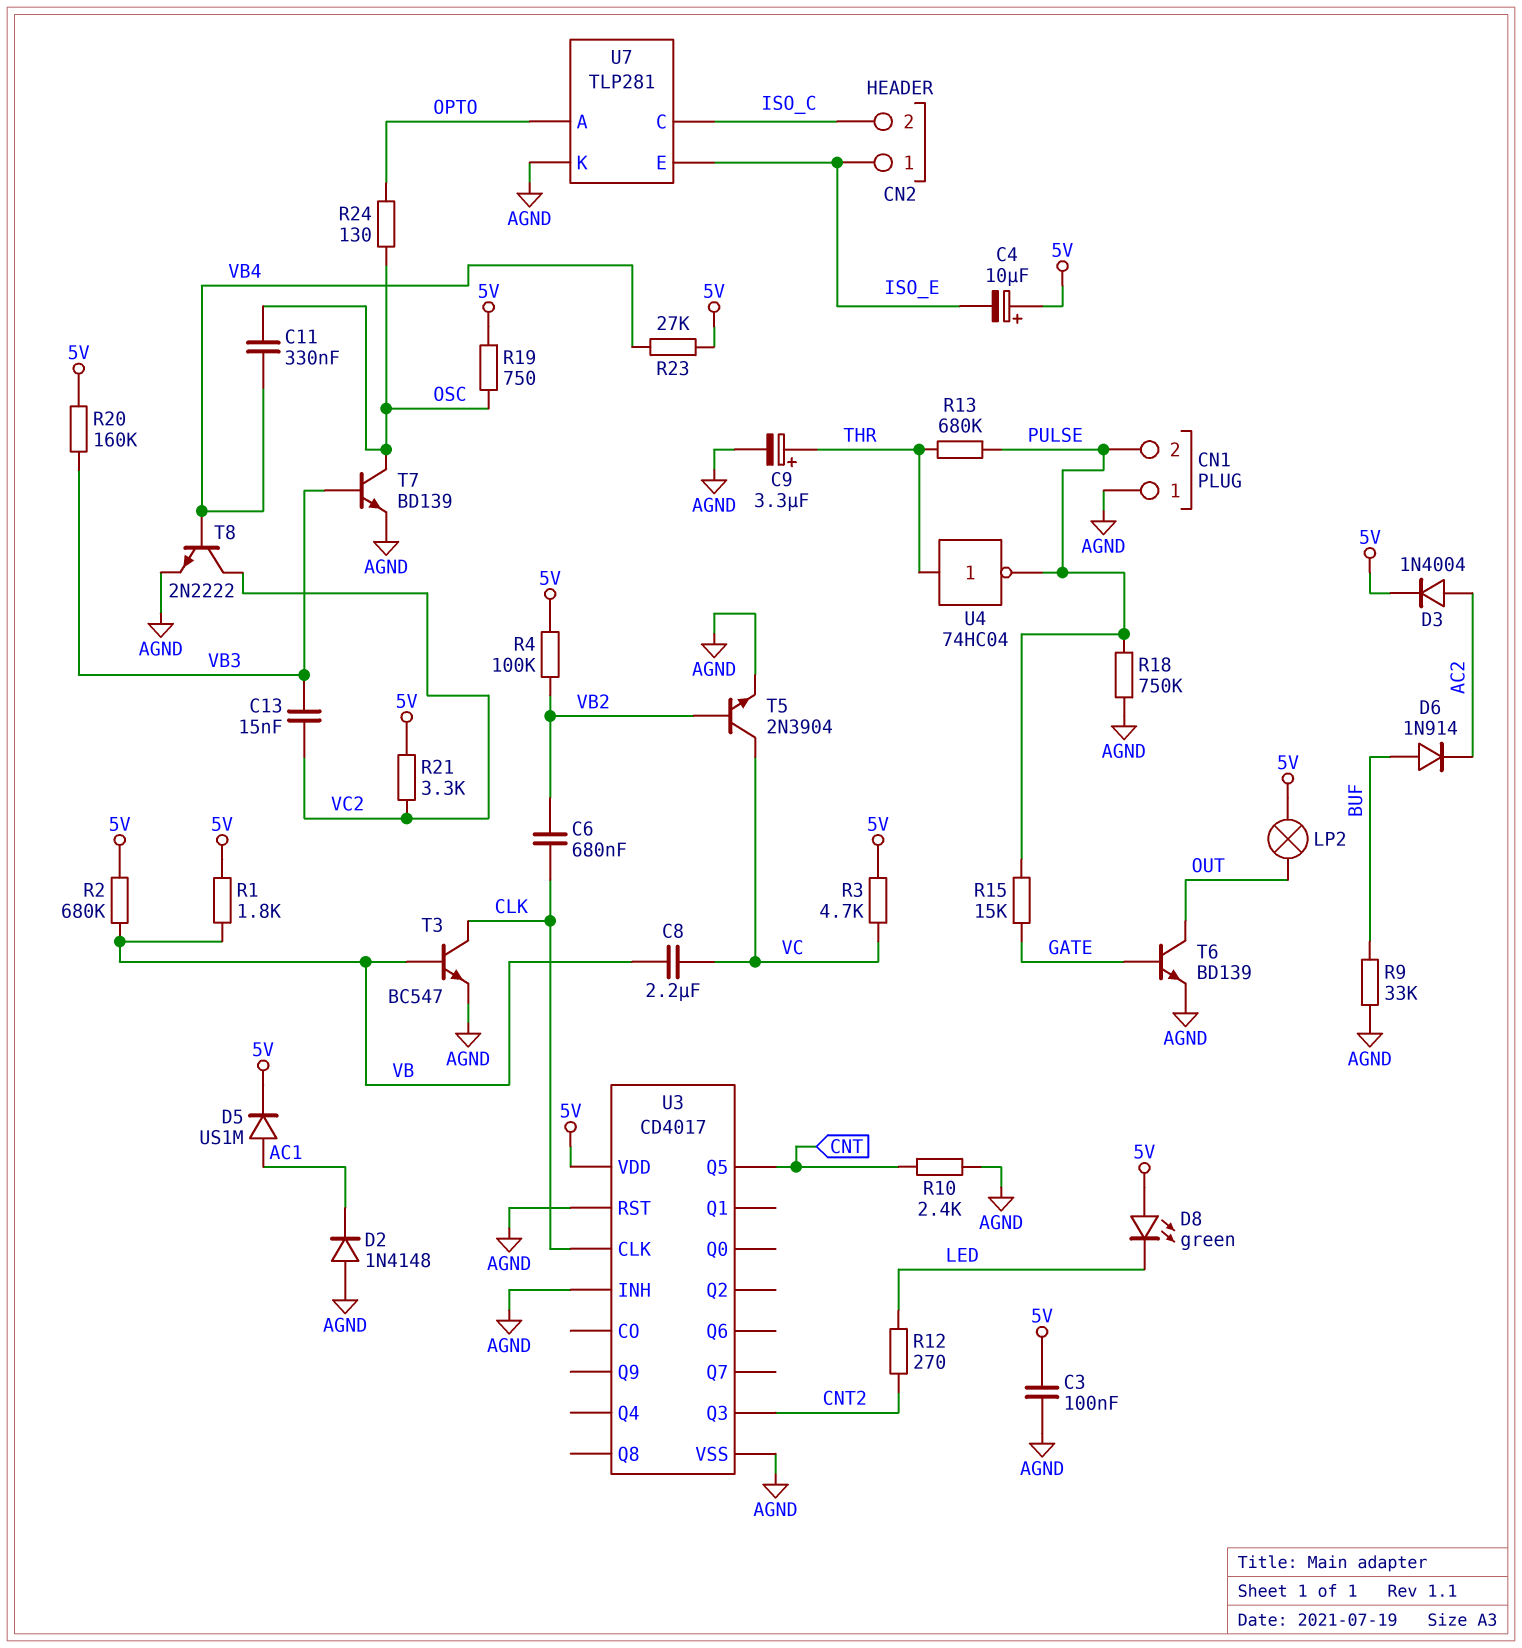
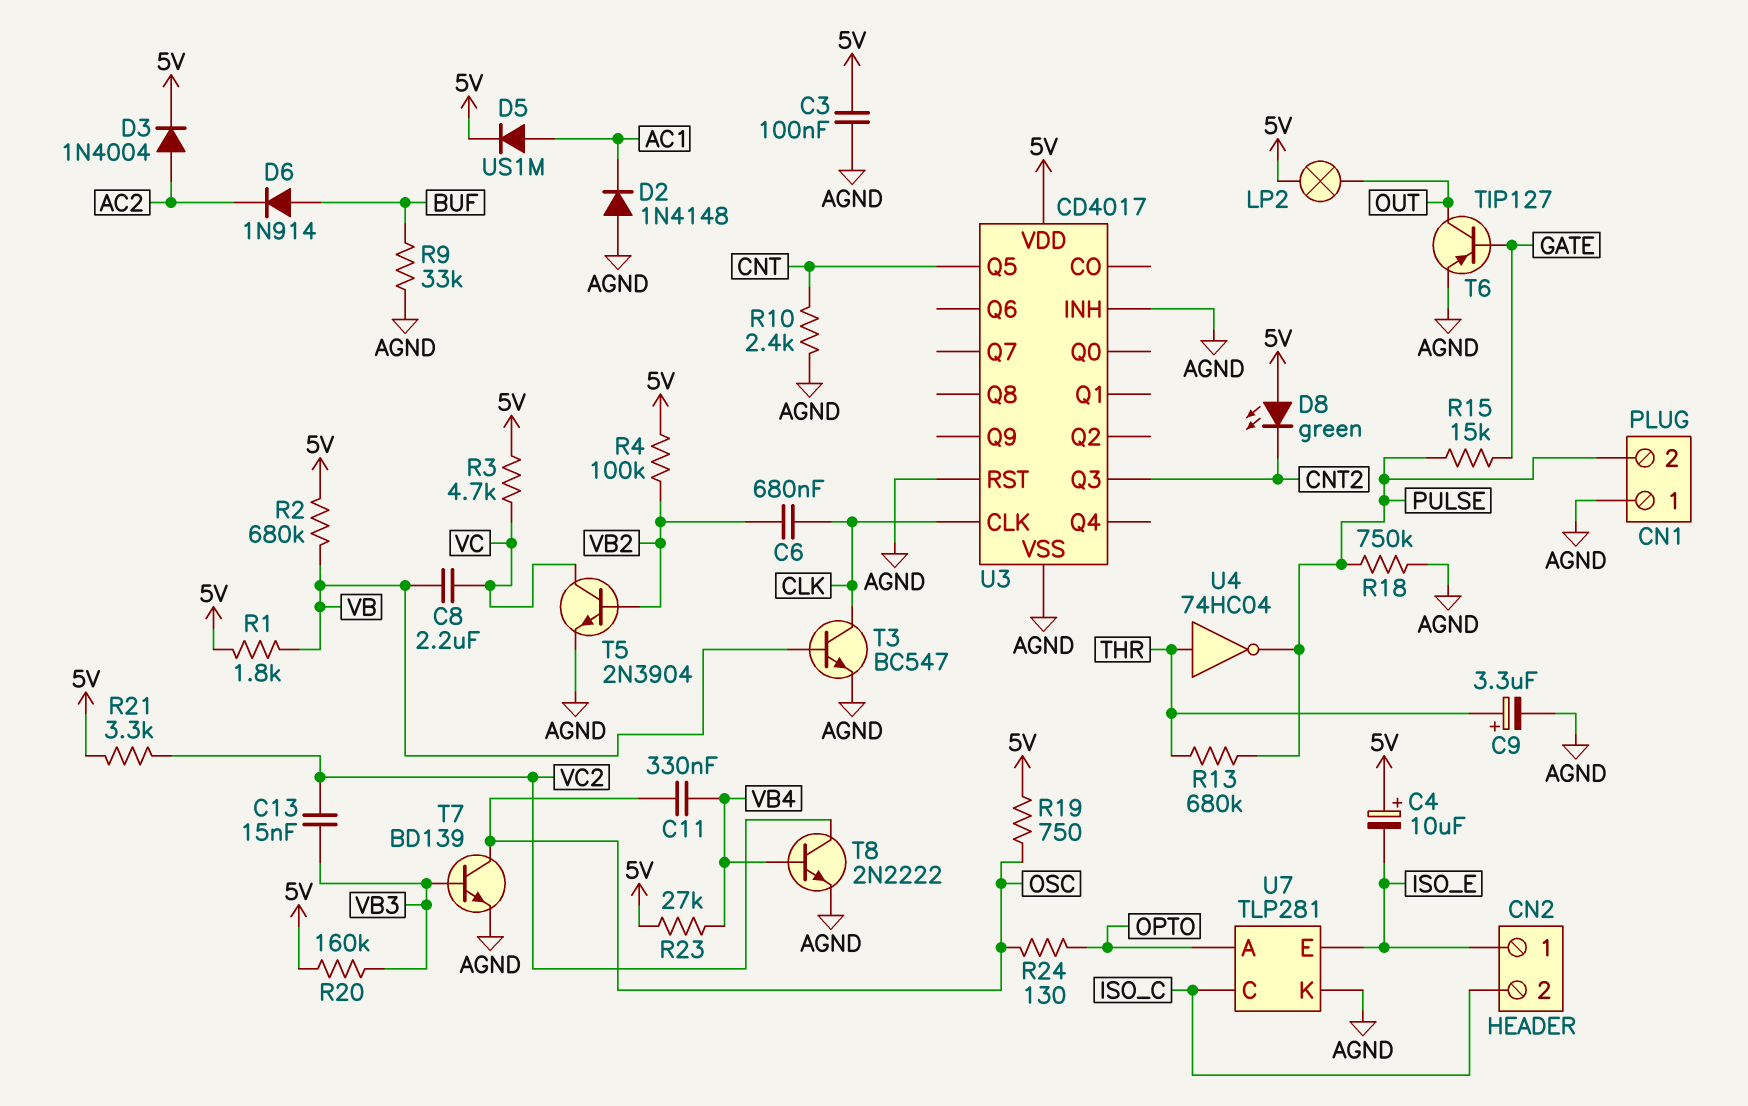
D8: LED green (A 5V, K LED) -> LED green (A 5V, K CNT2)
R12: 270 (CNT2, LED) -> none
T6: NPN BD139 (B GATE, C OUT, E AGND) -> PNP TIP127 (B GATE, C OUT, E AGND)

